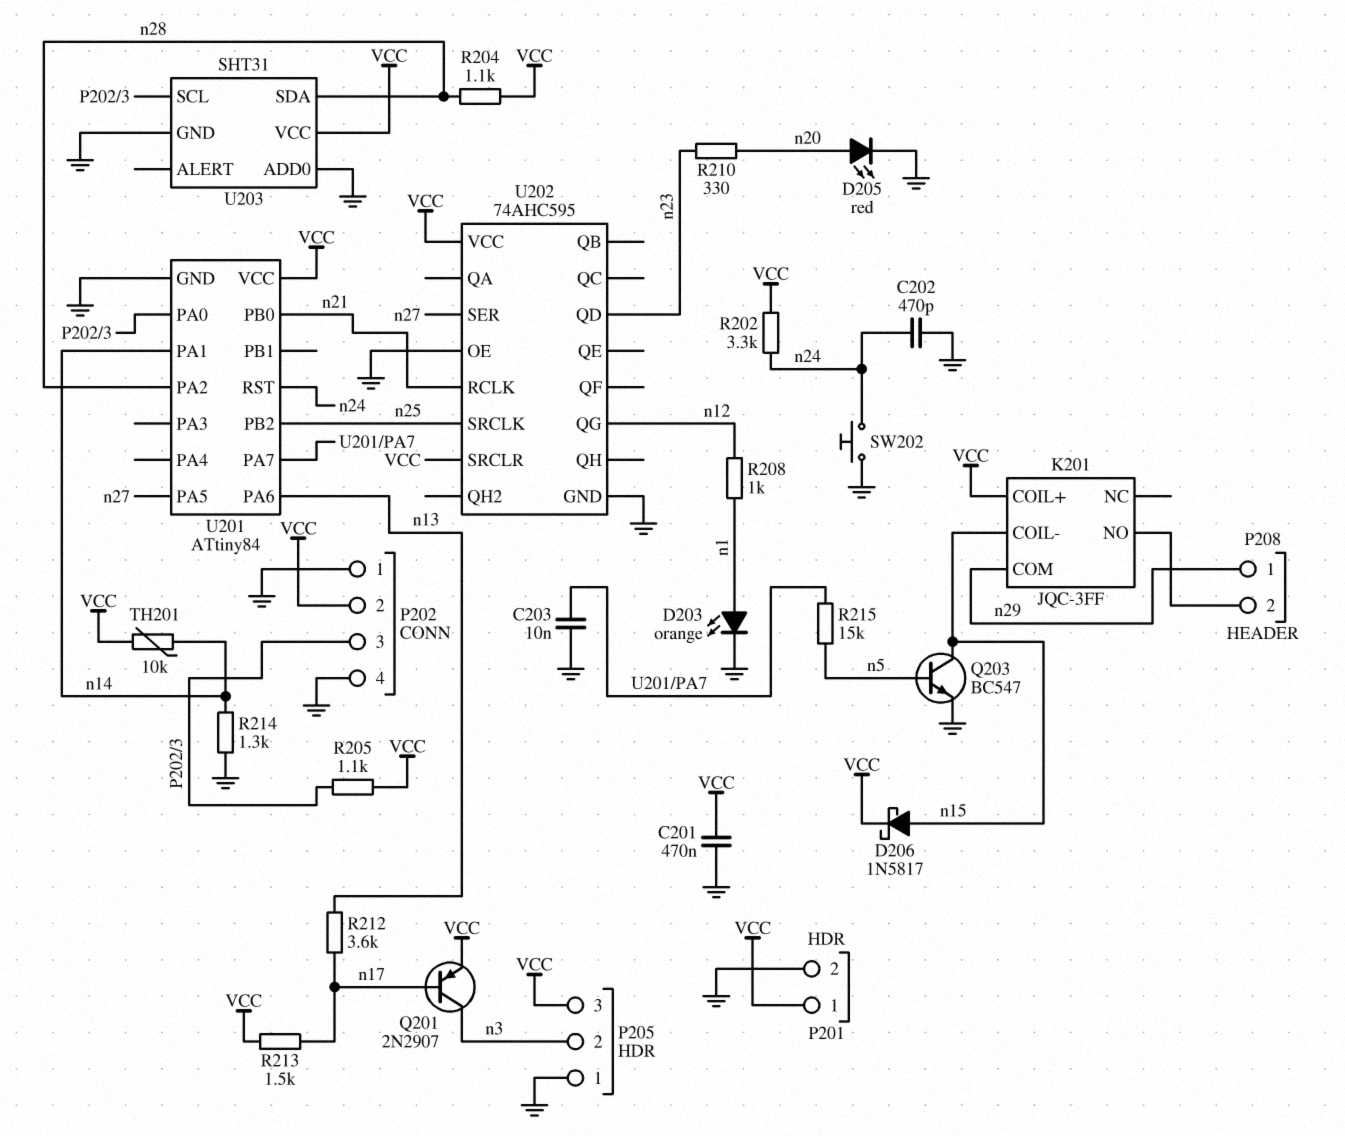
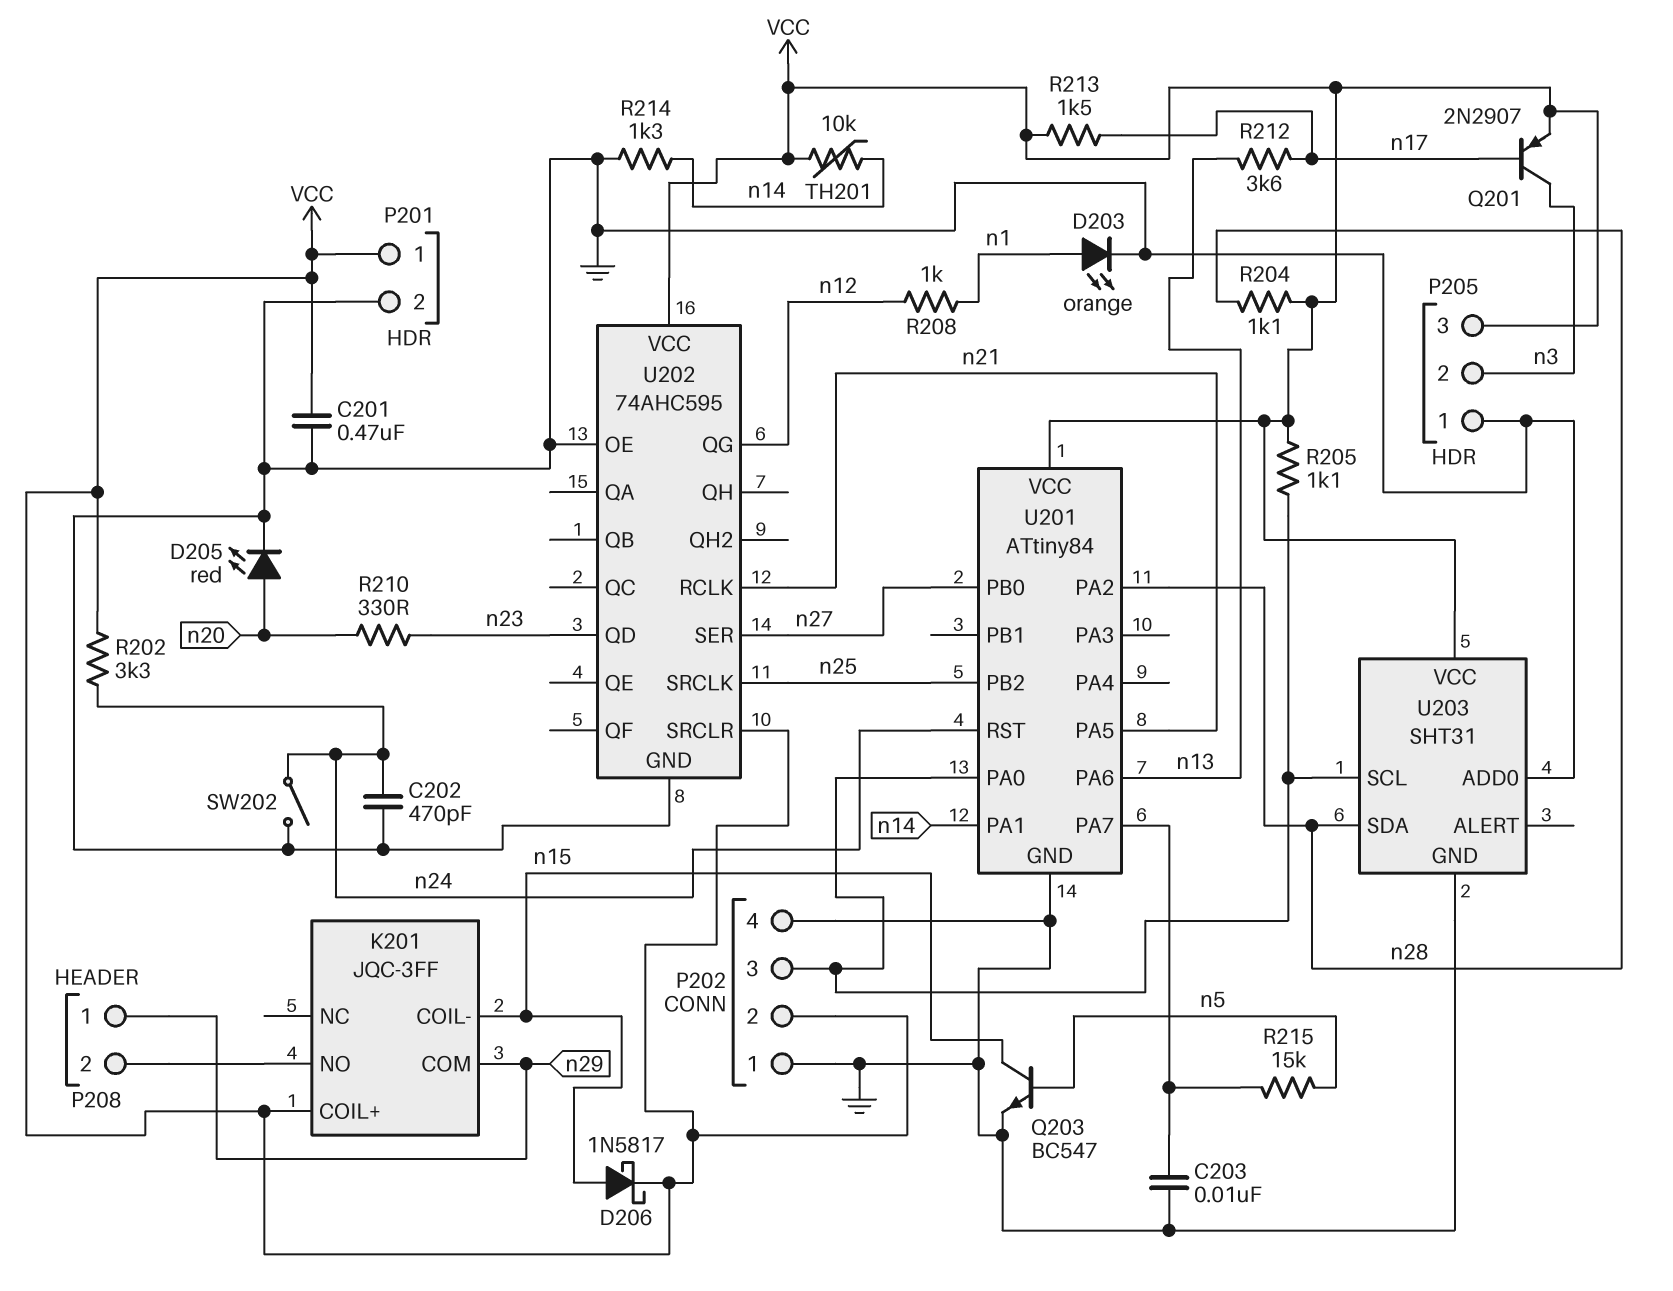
SW202: button (GND, n24) -> switch (GND, n24)
U201 pin PA5: n27 -> n21
U201 pin PB0: n21 -> n27

